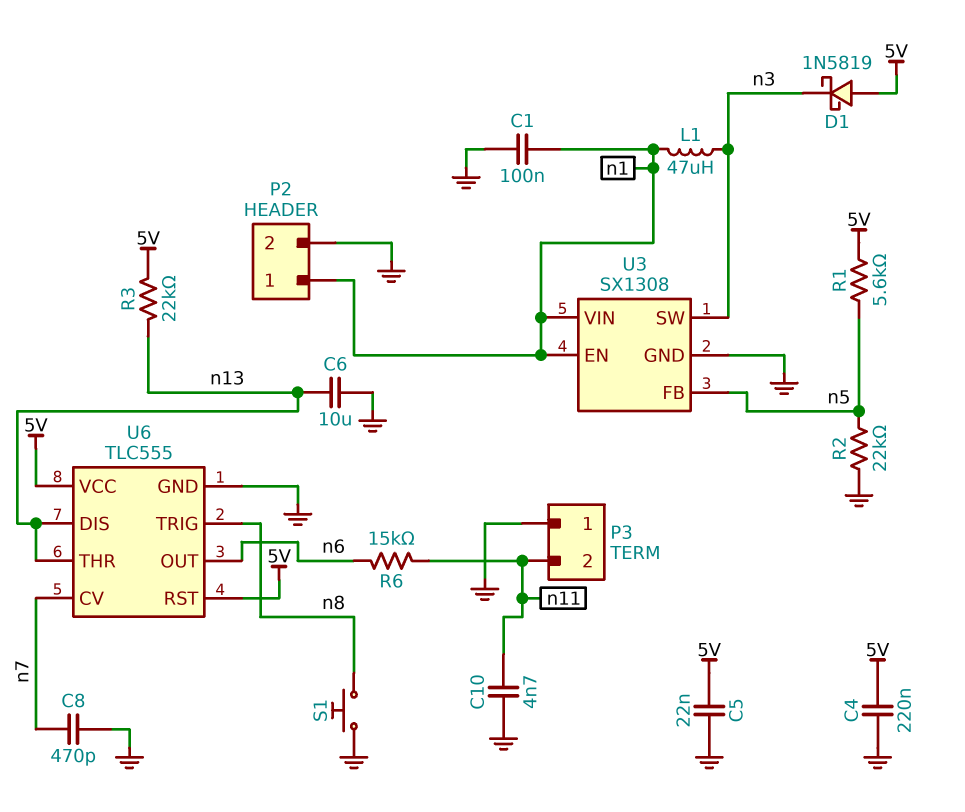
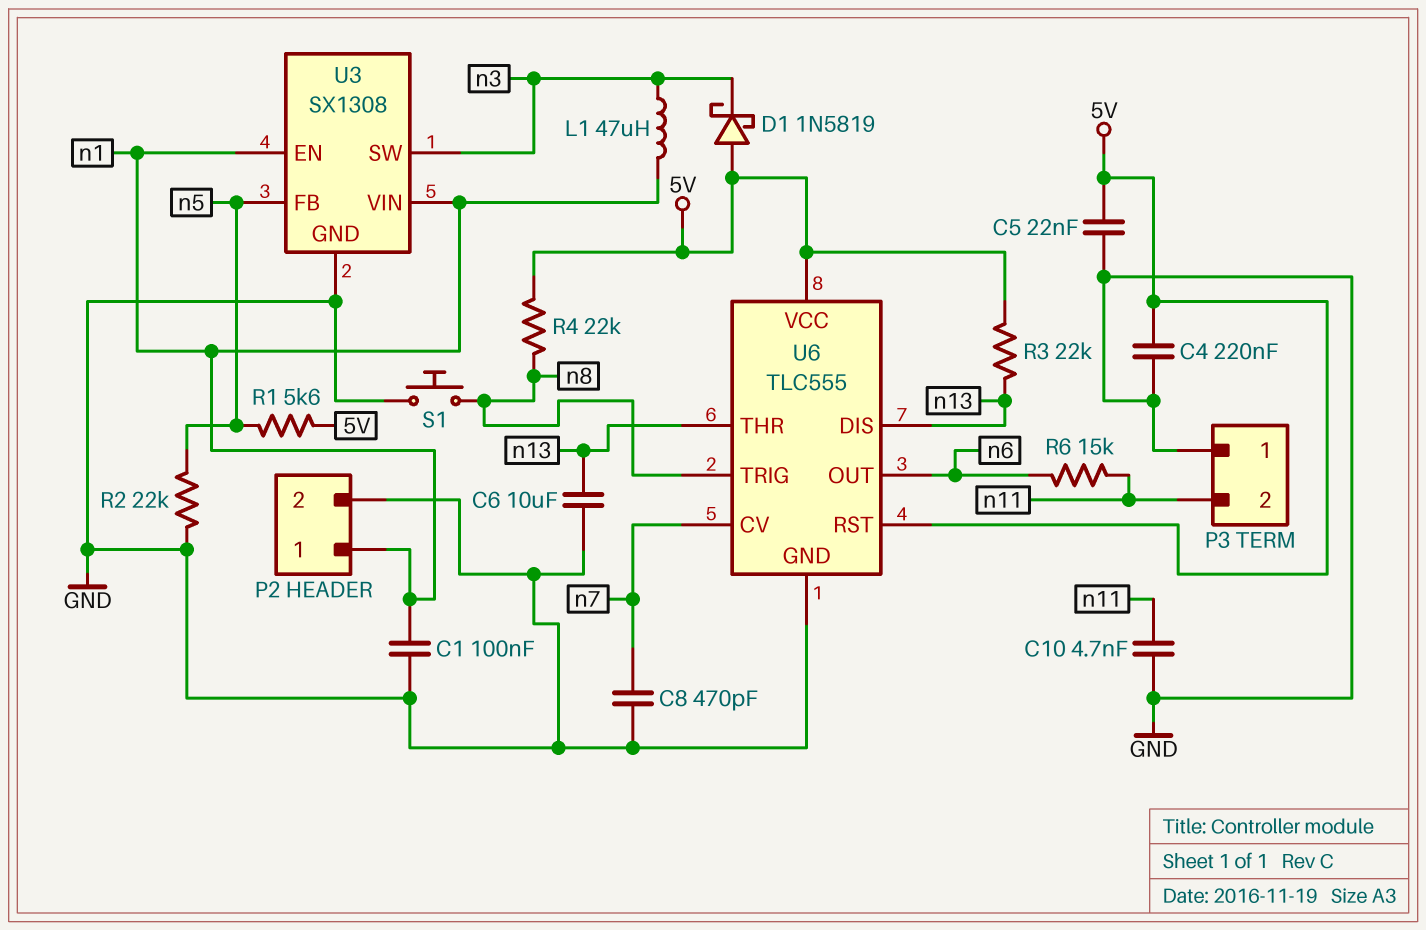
R4: none -> 22k (5V, n8)

